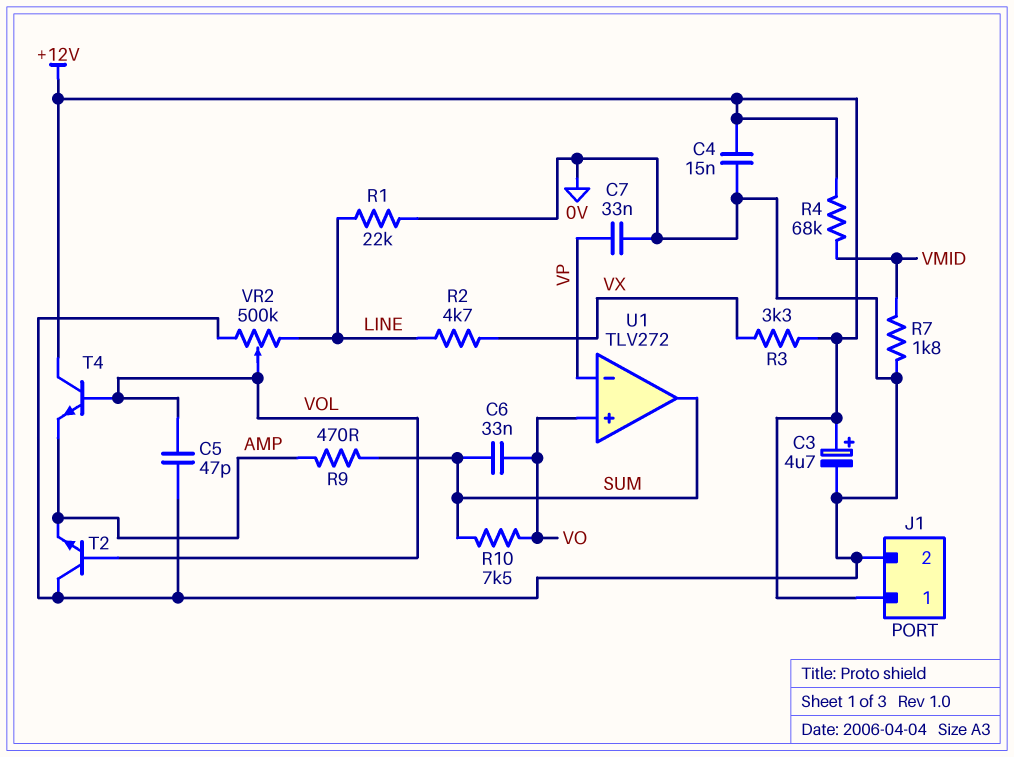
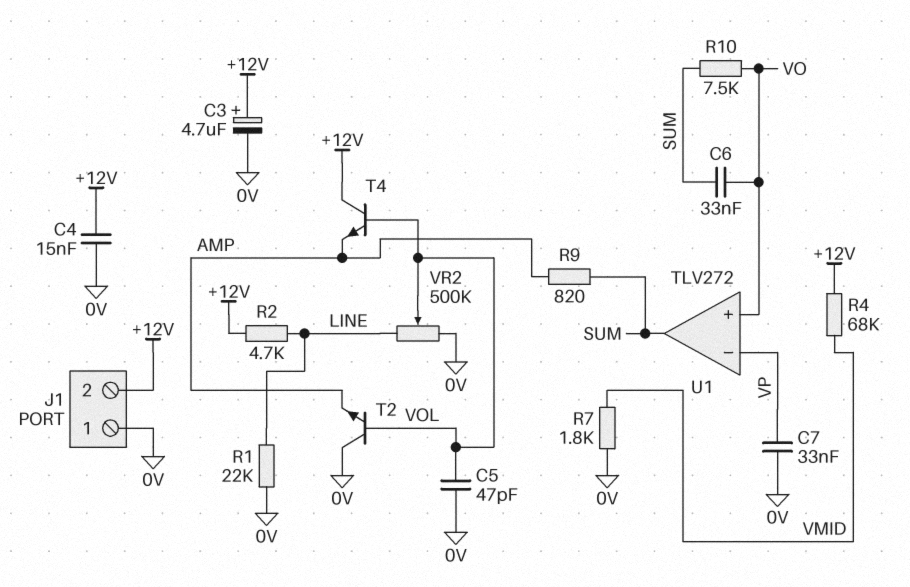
J1 pin 1: +12V -> 0V
J1 pin 2: 0V -> +12V
R2: 4.7k (LINE, VX) -> 4.7k (+12V, LINE)
R3: 3.3k (+12V, VX) -> none
R9: 470 (AMP, SUM) -> 820 (AMP, SUM)

